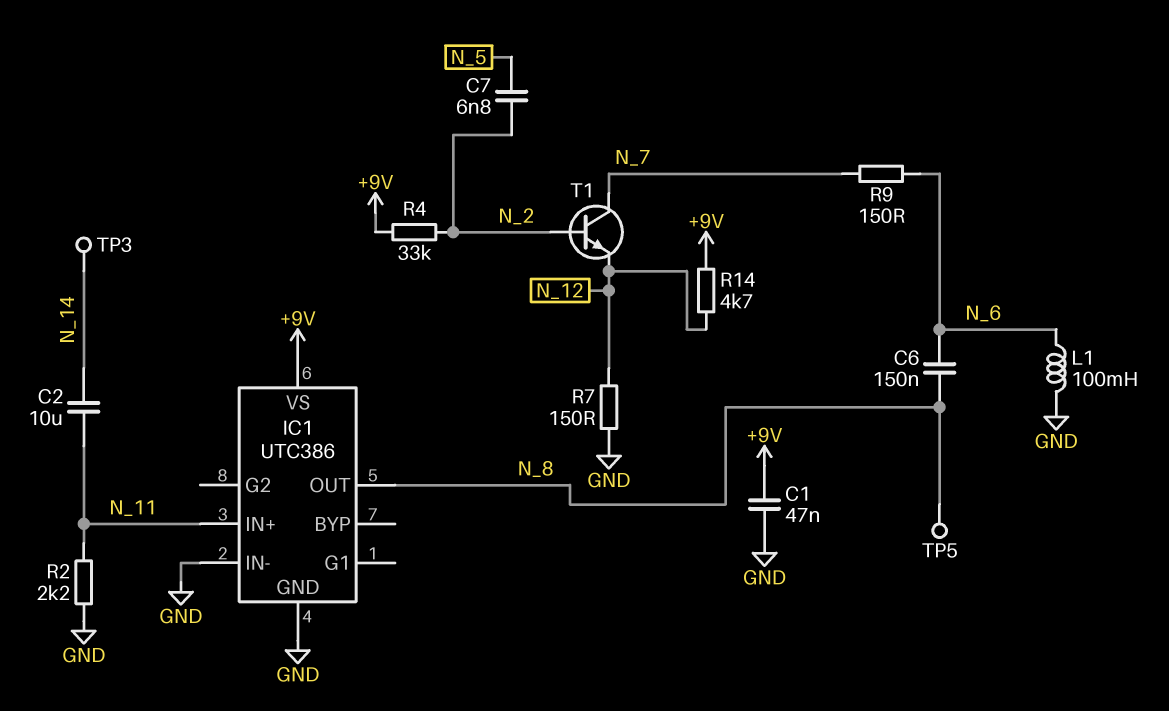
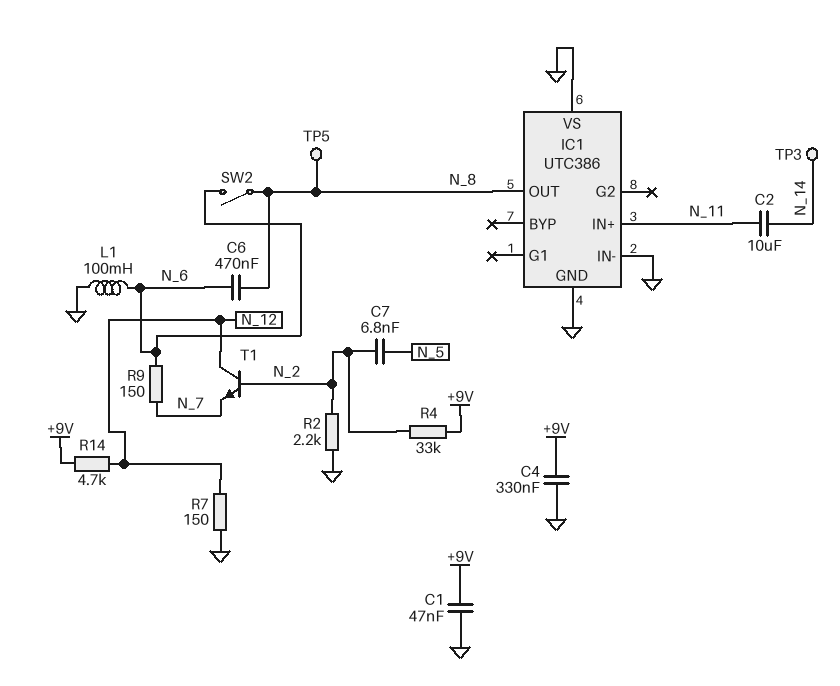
C4: none -> 330nF (+9V, GND)
C6: 150nF (N_6, N_8) -> 470nF (N_6, N_8)
IC1 pin VS: +9V -> GND
R2: 2.2k (GND, N_11) -> 2.2k (GND, N_2)
SW2: none -> switch (N_6, N_8)
T1: NPN (B N_2, C N_7, E N_12) -> NPN (B N_2, C N_12, E N_7)

